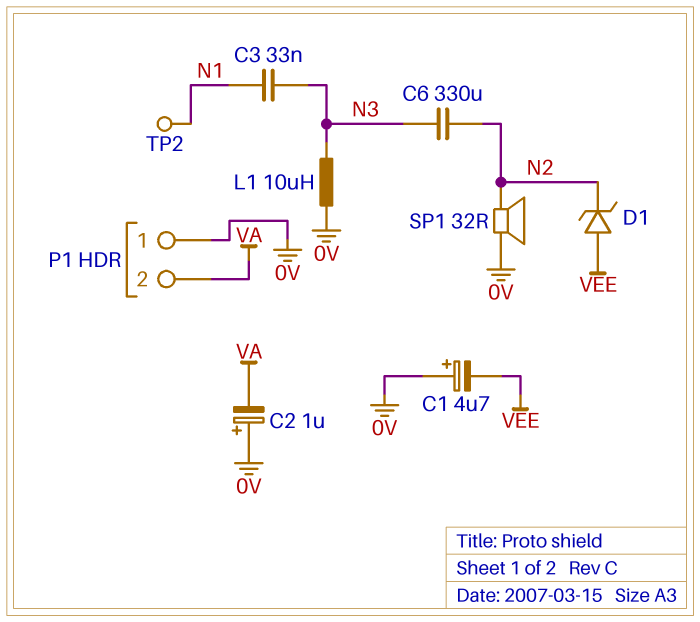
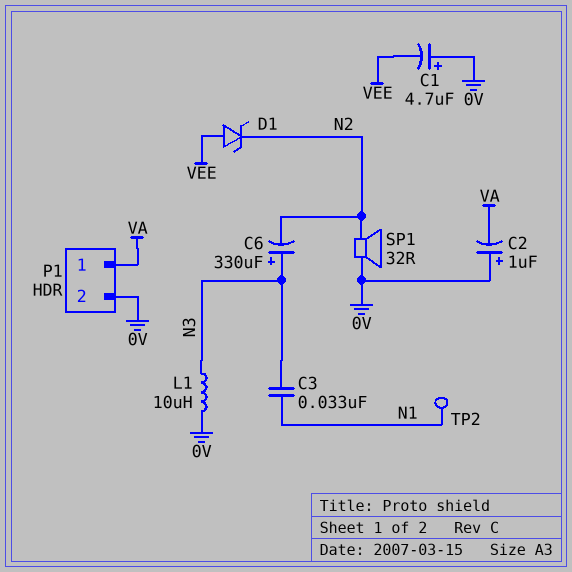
C6: 330uF (N2, N3) -> 330uF (plus N3, minus N2)
P1 pin 1: 0V -> VA
P1 pin 2: VA -> 0V

